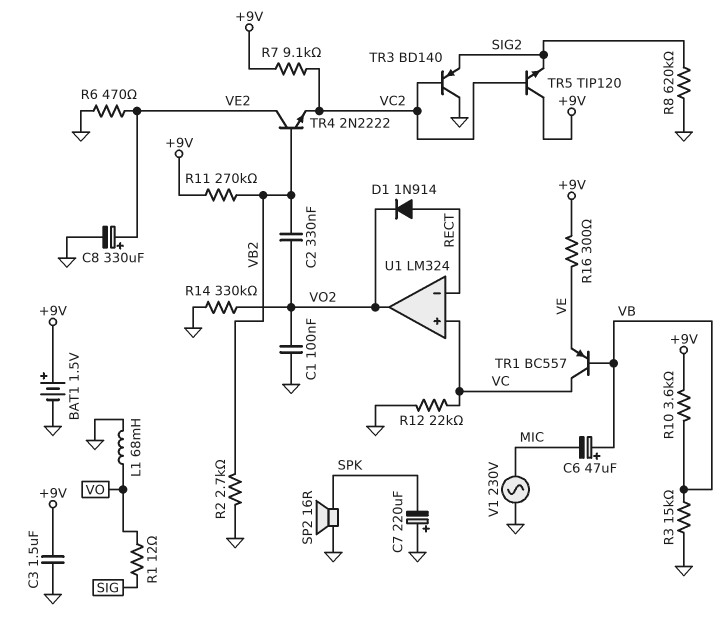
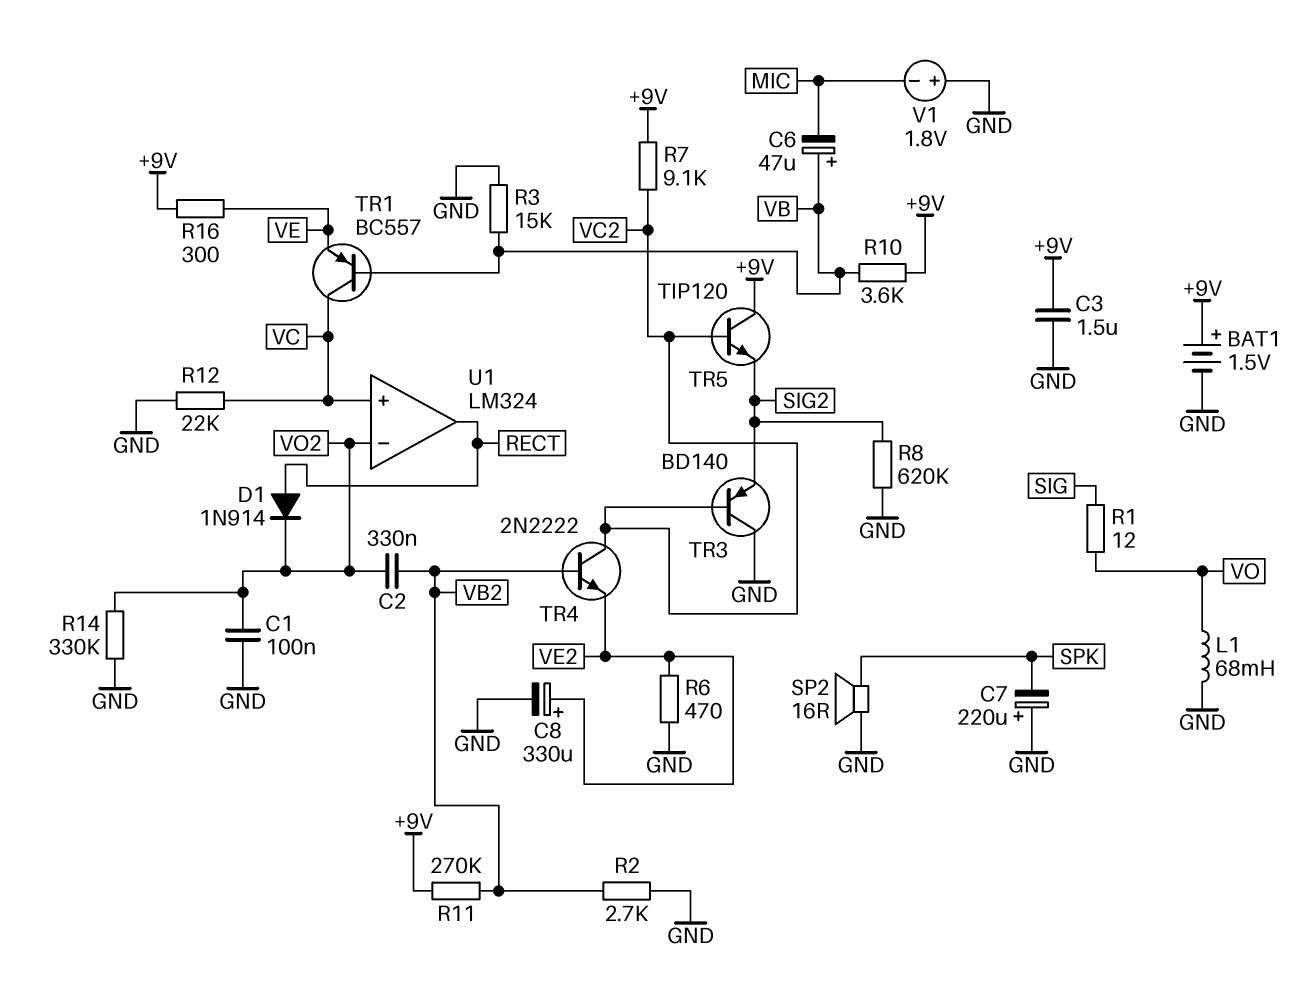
TR4: NPN 2N2222 (B VB2, C VE2, E VC2) -> NPN 2N2222 (B VB2, C VC2, E VE2)
U1 pin in-: RECT -> VO2
U1 pin out: VO2 -> RECT
V1: AC 230V (GND, MIC) -> 1.8V (plus GND, minus MIC)

